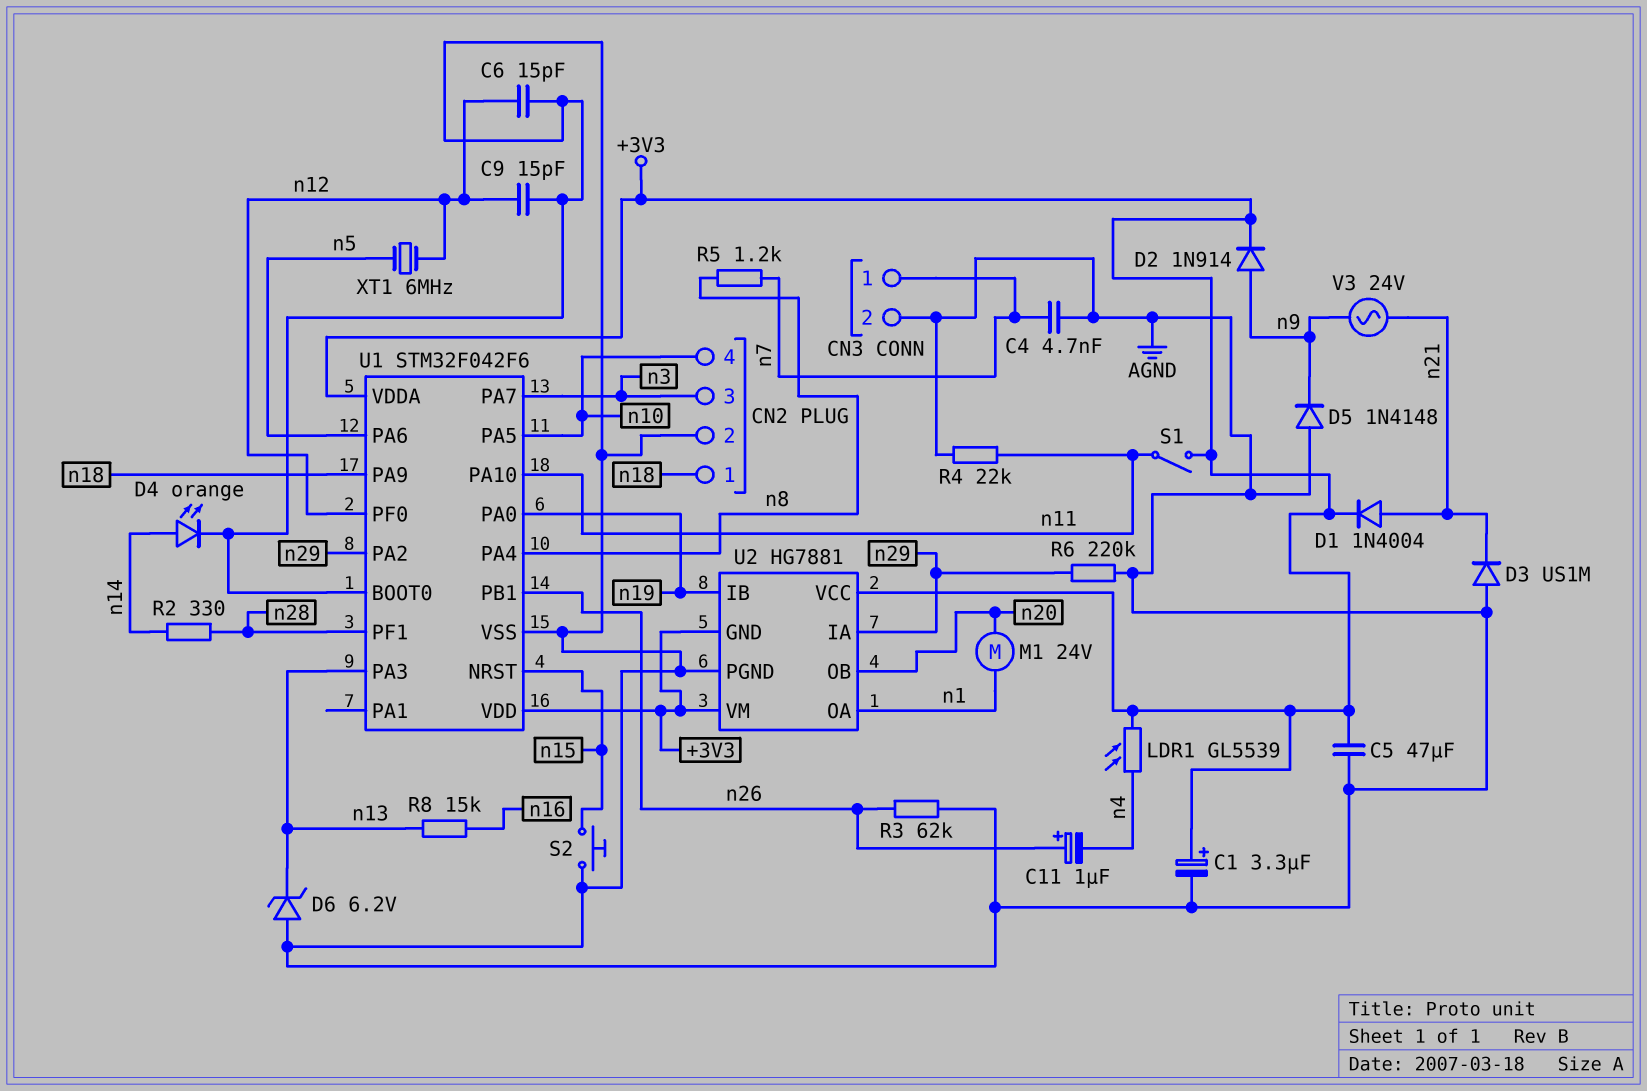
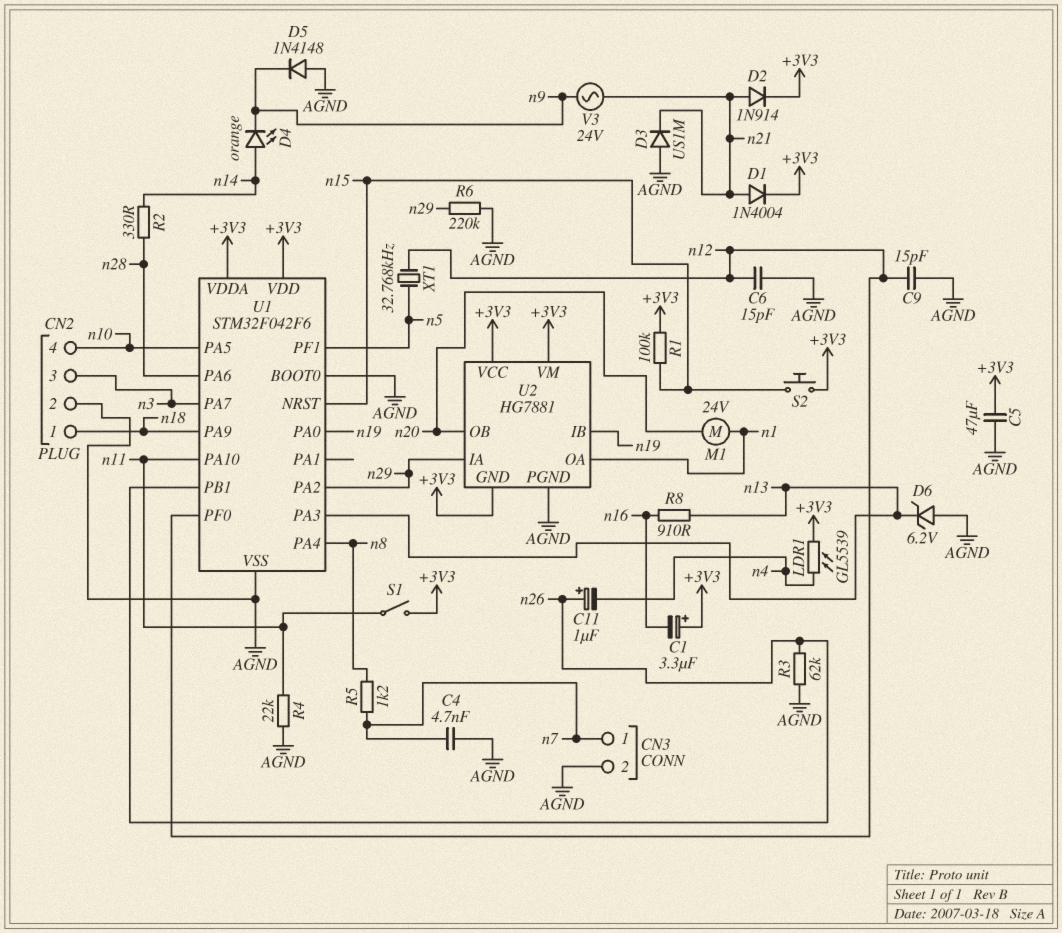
C1: 3.3uF (plus +3V3, minus AGND) -> 3.3uF (plus +3V3, minus n16)
D2: diode 1N914 (A n9, K +3V3) -> diode 1N914 (A n21, K +3V3)
D4: LED orange (A n14, K AGND) -> LED orange (A n14, K n9)
R1: none -> 100k (+3V3, n15)
R8: 15k (n13, n16) -> 910 (n13, n16)
S2: button (AGND, n15) -> button (+3V3, n15)
U1 pin PA6: n5 -> n28
U1 pin PF1: n28 -> n5
XT1: 6MHz (n5, n12) -> 32.768kHz (n5, n12)

